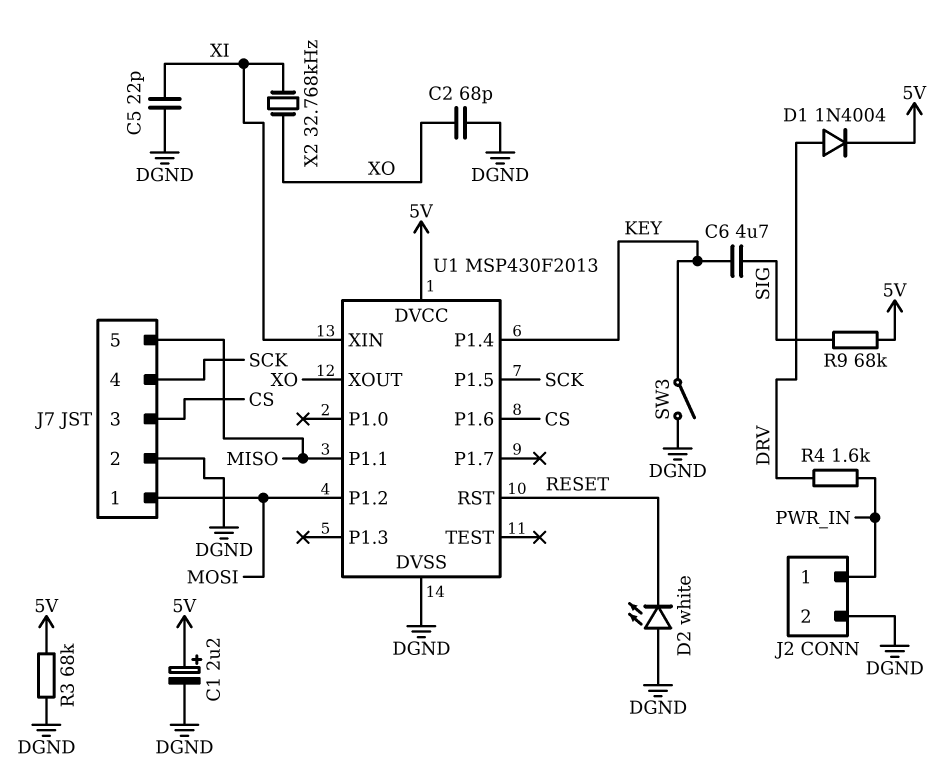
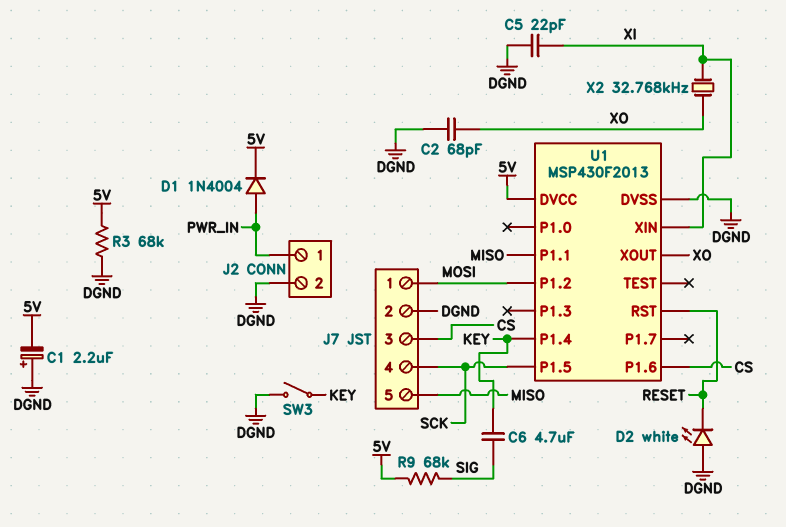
C1: 2.2uF (plus 5V, minus DGND) -> 2.2uF (plus DGND, minus 5V)
D1: diode 1N4004 (A DRV, K 5V) -> diode 1N4004 (A PWR_IN, K 5V)
R4: 1.6k (DRV, PWR_IN) -> none

